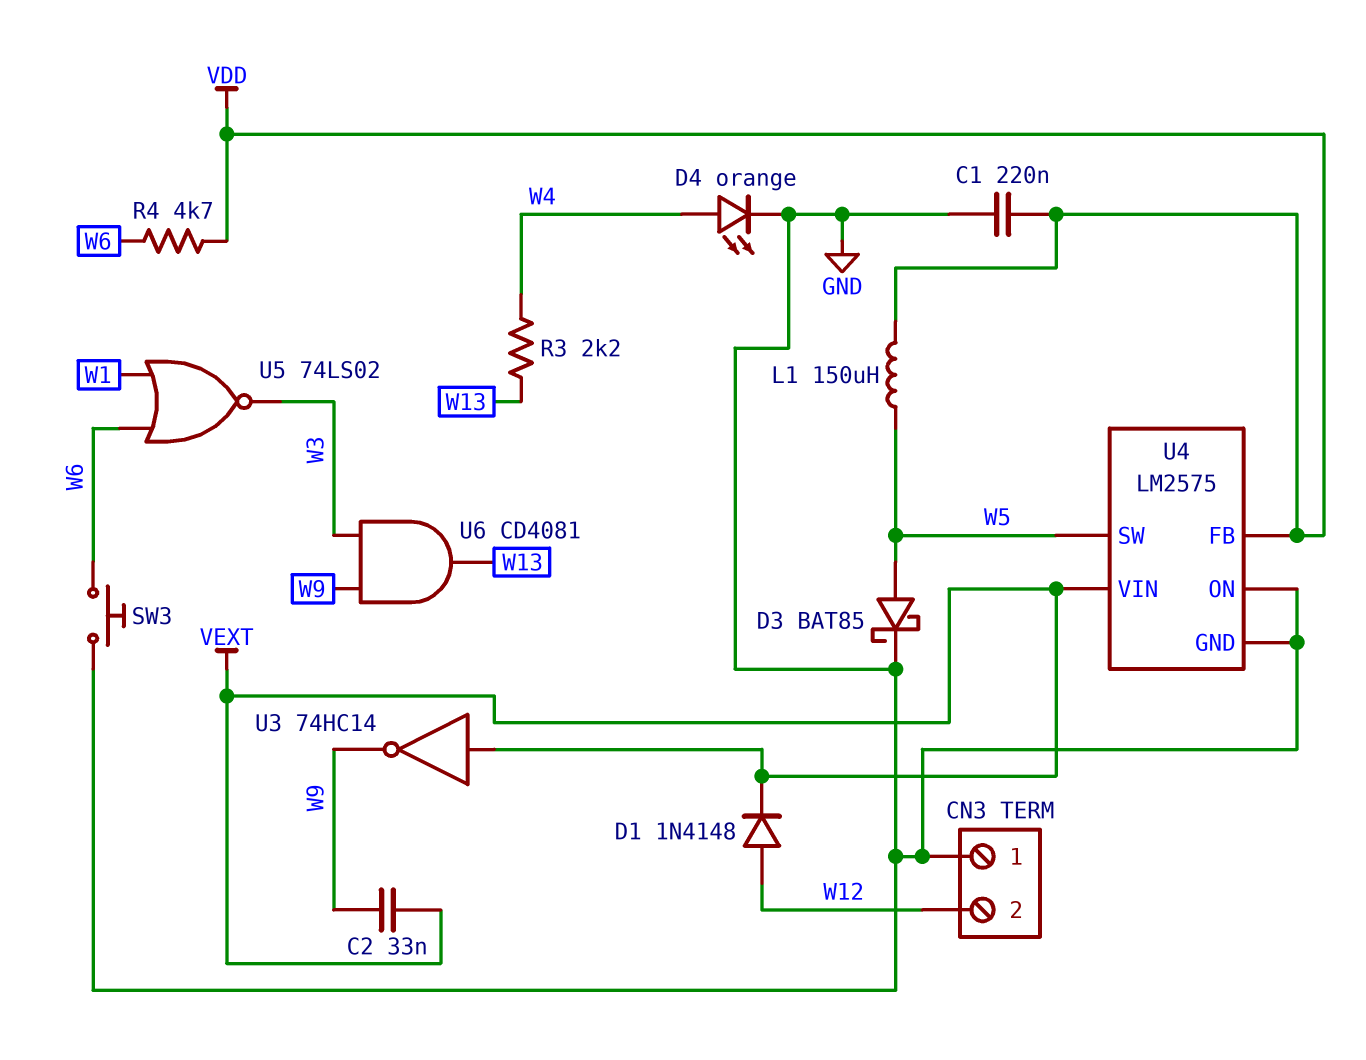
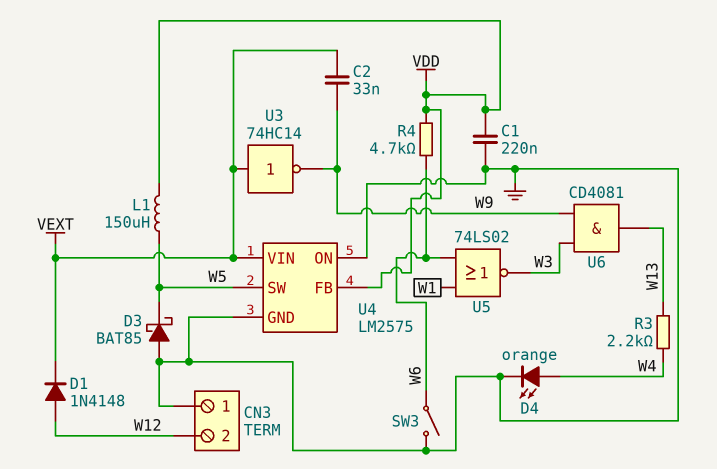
D3: schottky BAT85 (A W5, K GND) -> schottky BAT85 (A GND, K W5)
SW3: button (GND, W6) -> switch (GND, W6)

